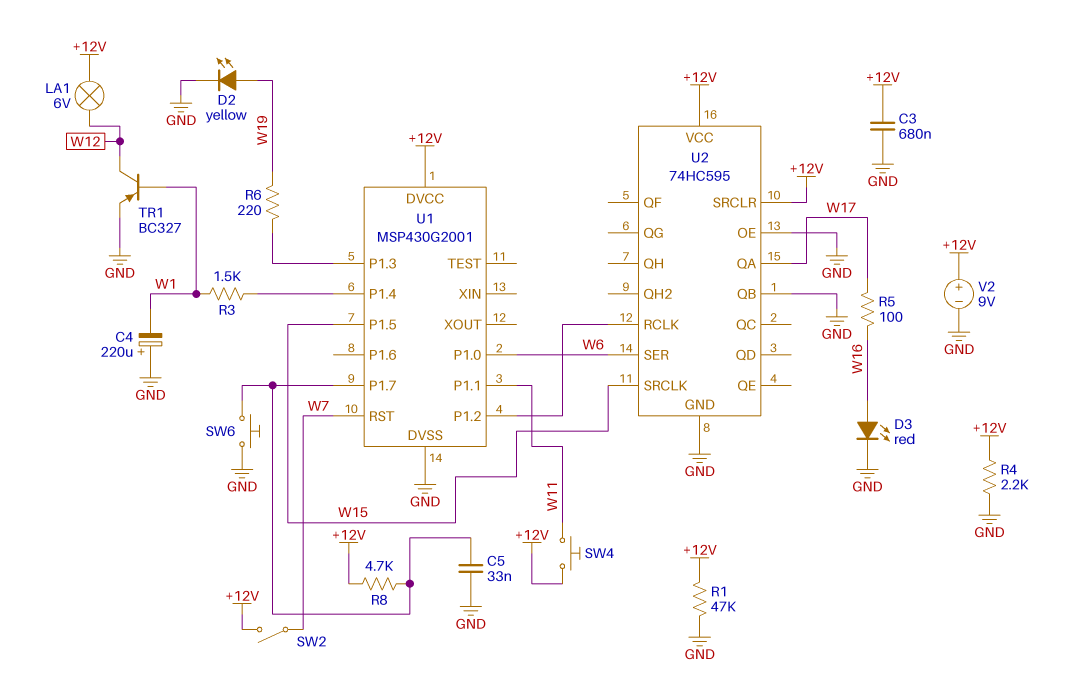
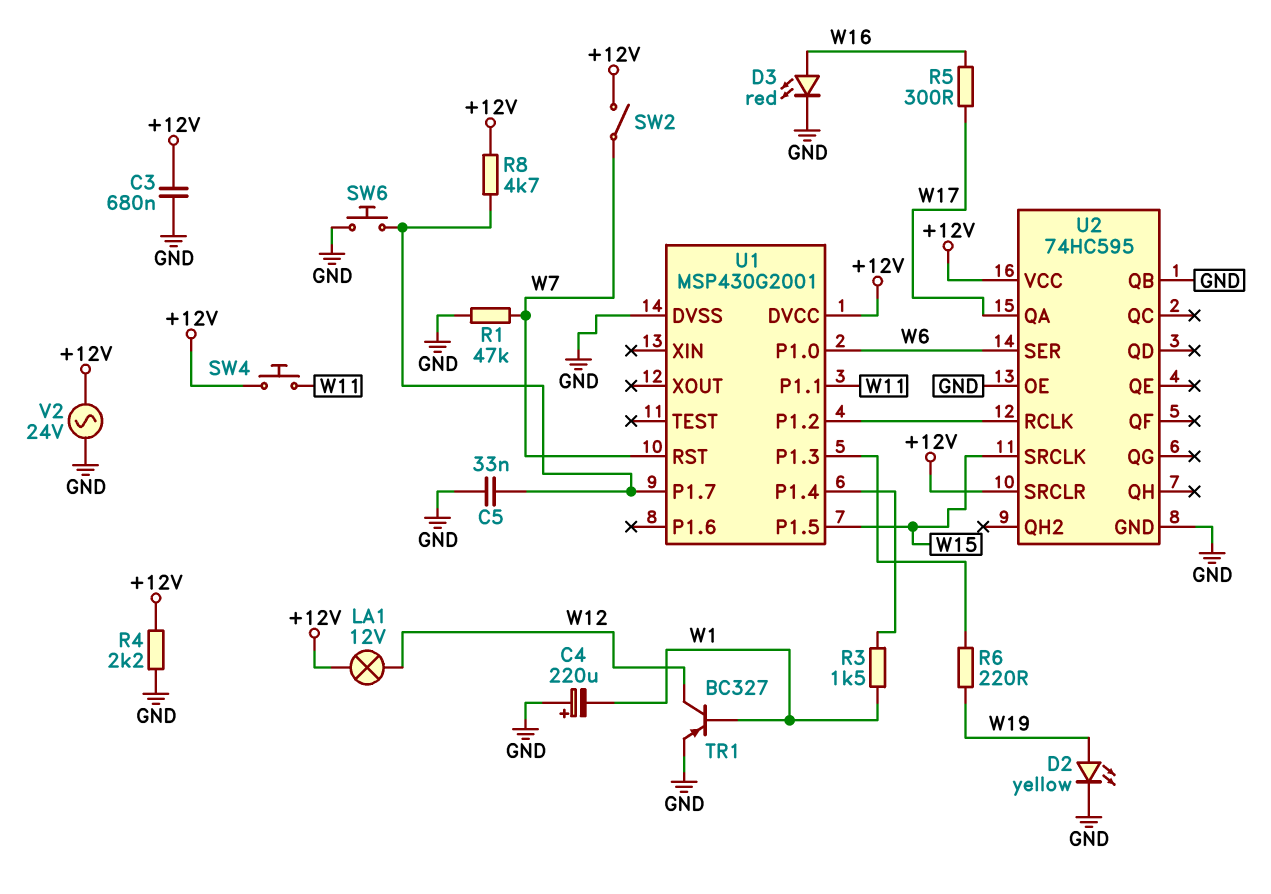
LA1: lamp 6V (+12V, W12) -> lamp 12V (+12V, W12)
R1: 47k (+12V, GND) -> 47k (GND, W7)
R5: 100 (W16, W17) -> 300 (W16, W17)
V2: 9V (plus +12V, minus GND) -> AC 24V (+12V, GND)

